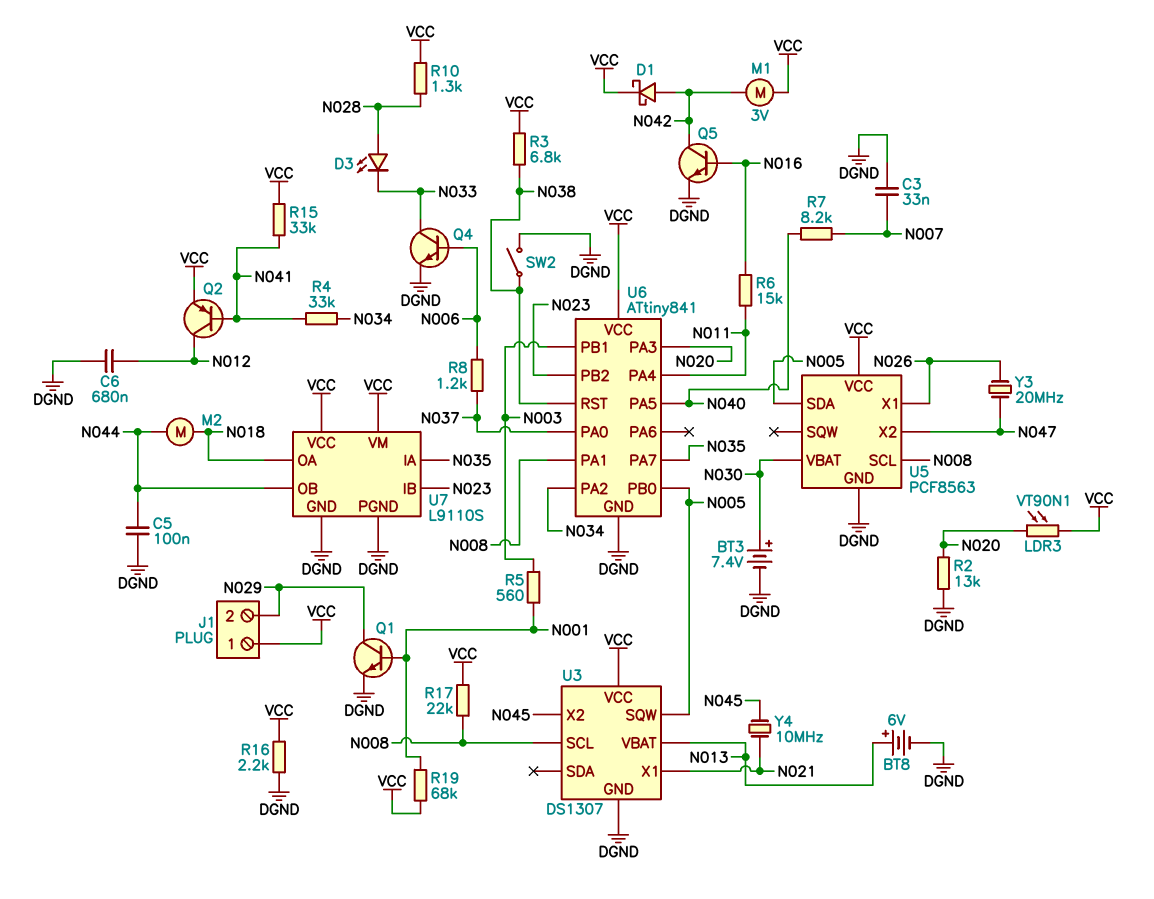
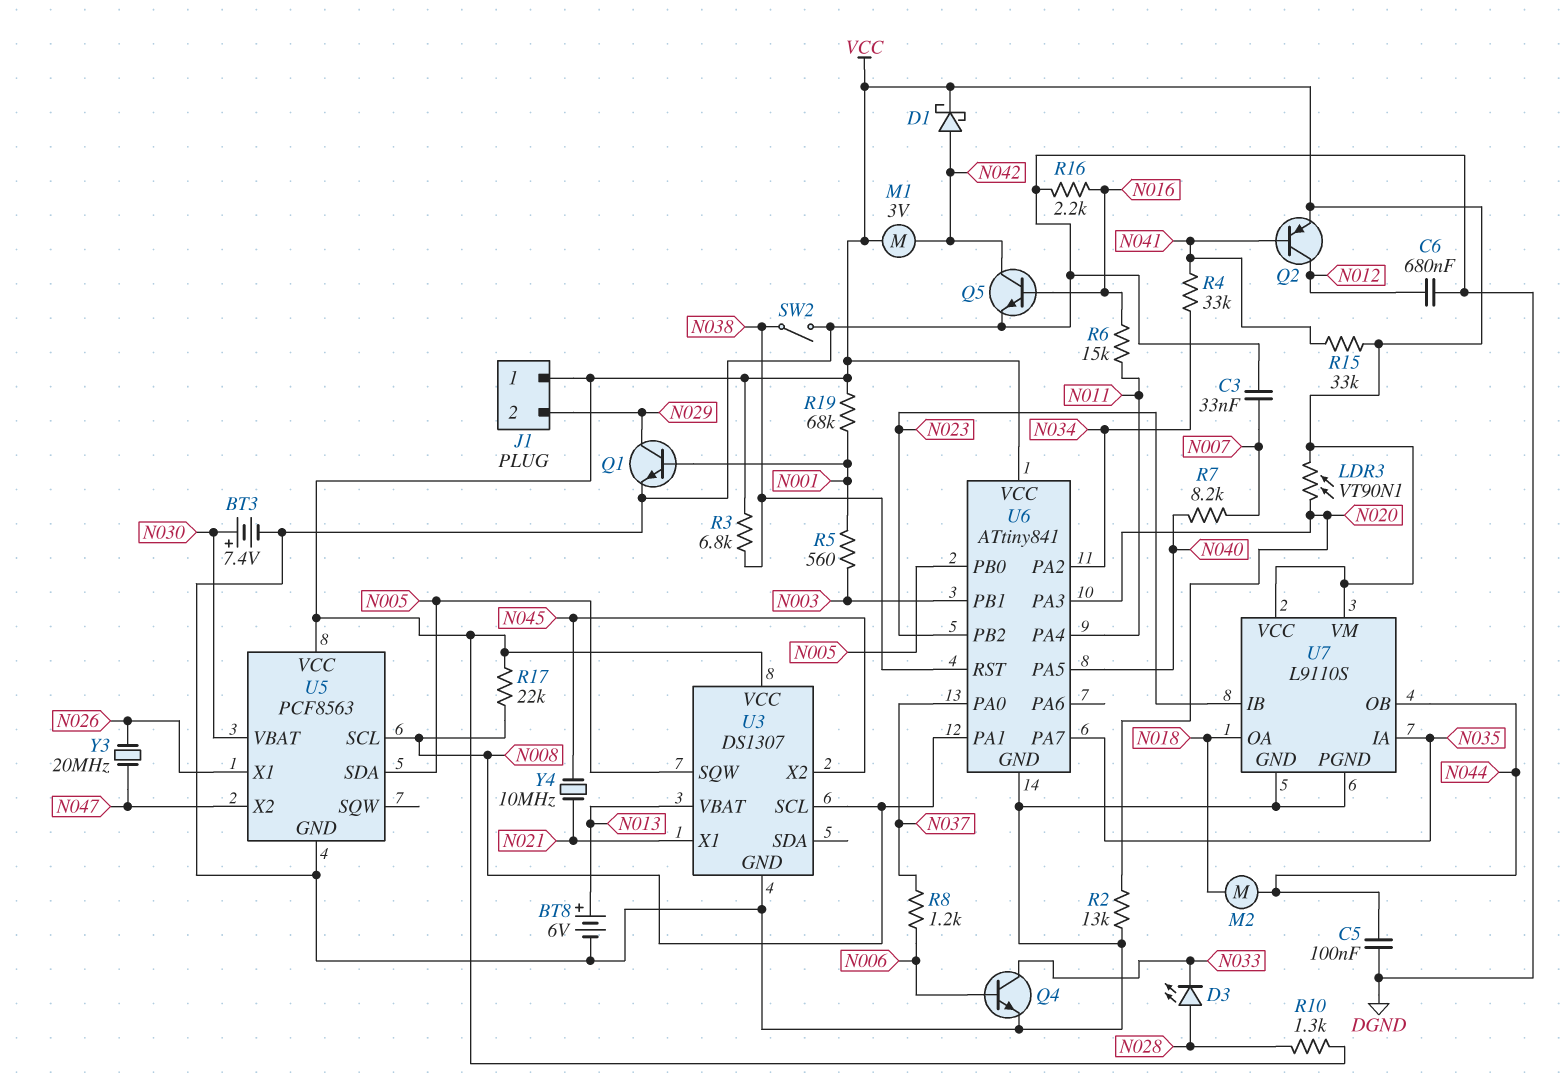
R16: 2.2k (DGND, VCC) -> 2.2k (DGND, N016)

